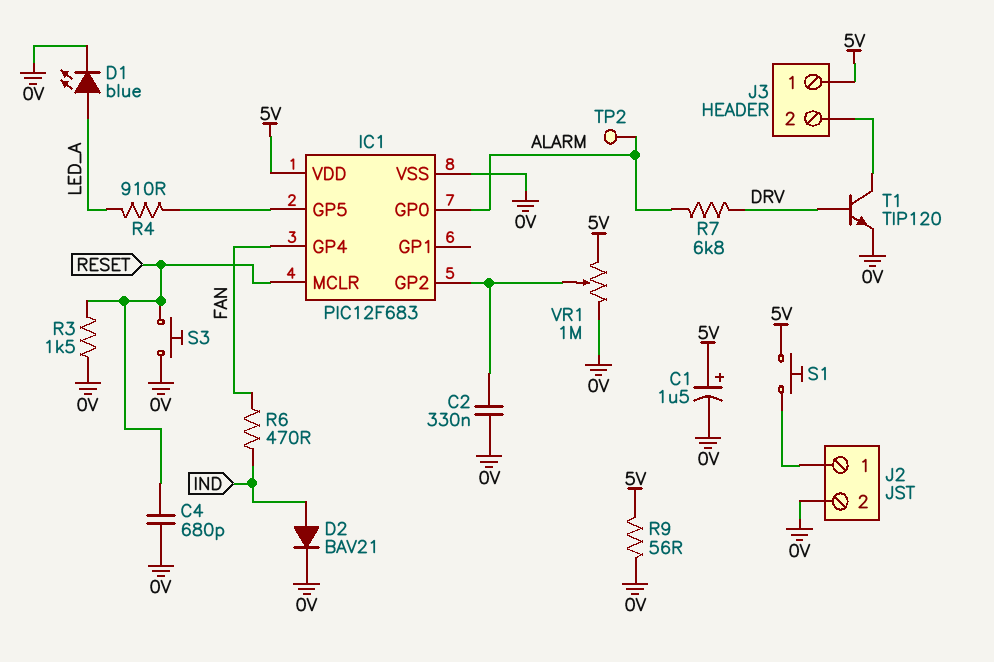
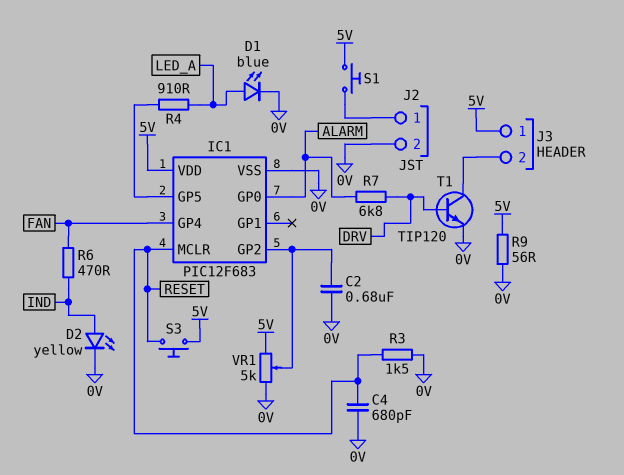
C1: 1.5uF (plus 5V, minus 0V) -> none
C2: 330nF (0V, IC1/GP2) -> 680nF (0V, IC1/GP2)
D2: diode BAV21 (A IND, K 0V) -> LED yellow (A IND, K 0V)
S3: button (0V, RESET) -> button (5V, RESET)
TP2: test point (ALARM) -> none
VR1: 1M (0V, 5V, wiper IC1/GP2) -> 5k (0V, 5V, wiper IC1/GP2)

